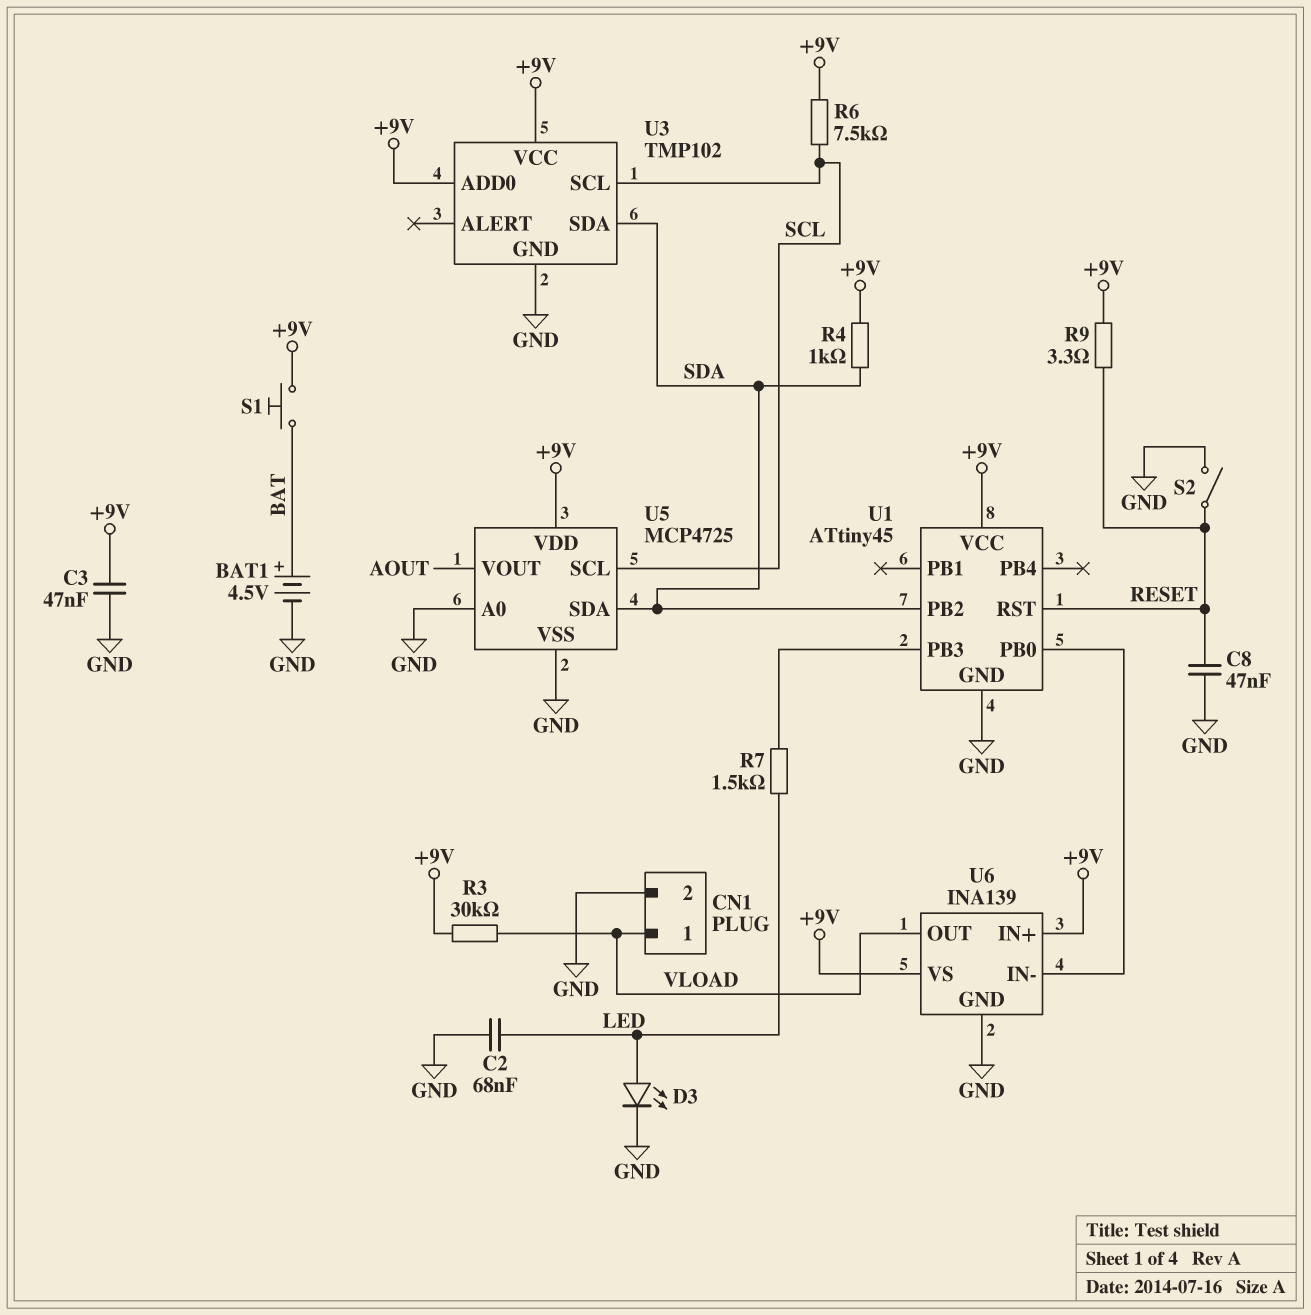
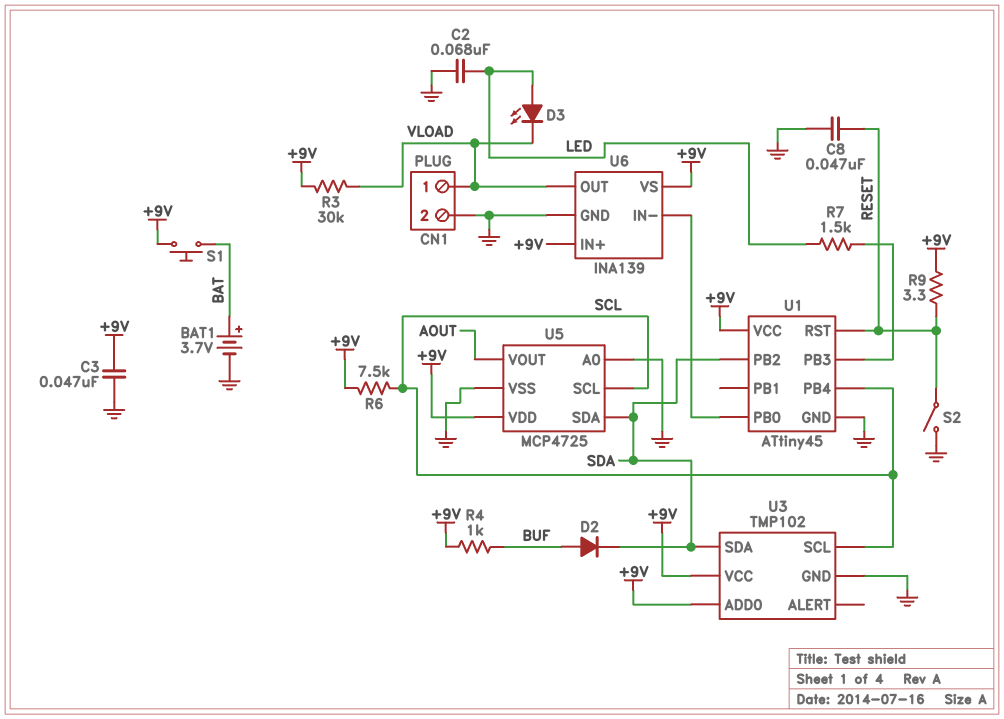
BAT1: 4.5V (plus BAT, minus GND) -> 3.7V (plus BAT, minus GND)
D2: none -> diode (A BUF, K SDA)
D3: LED (A LED, K GND) -> LED (A LED, K VLOAD)
R4: 1k (+9V, SDA) -> 1k (+9V, BUF)
U1 pin PB4: none -> SCL

